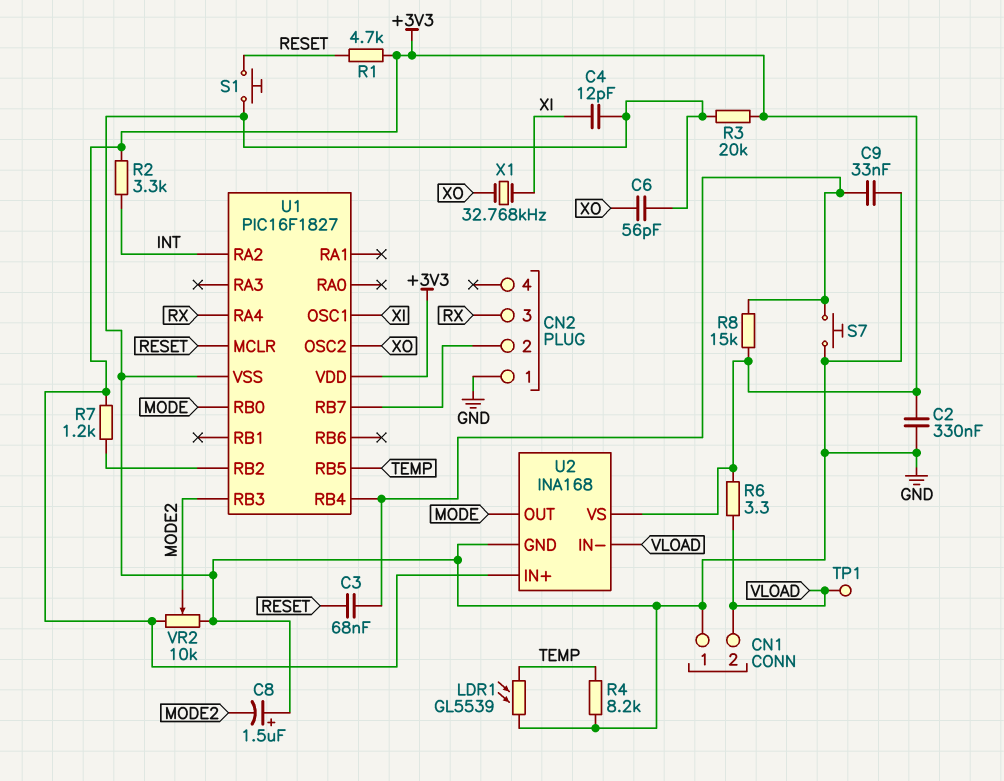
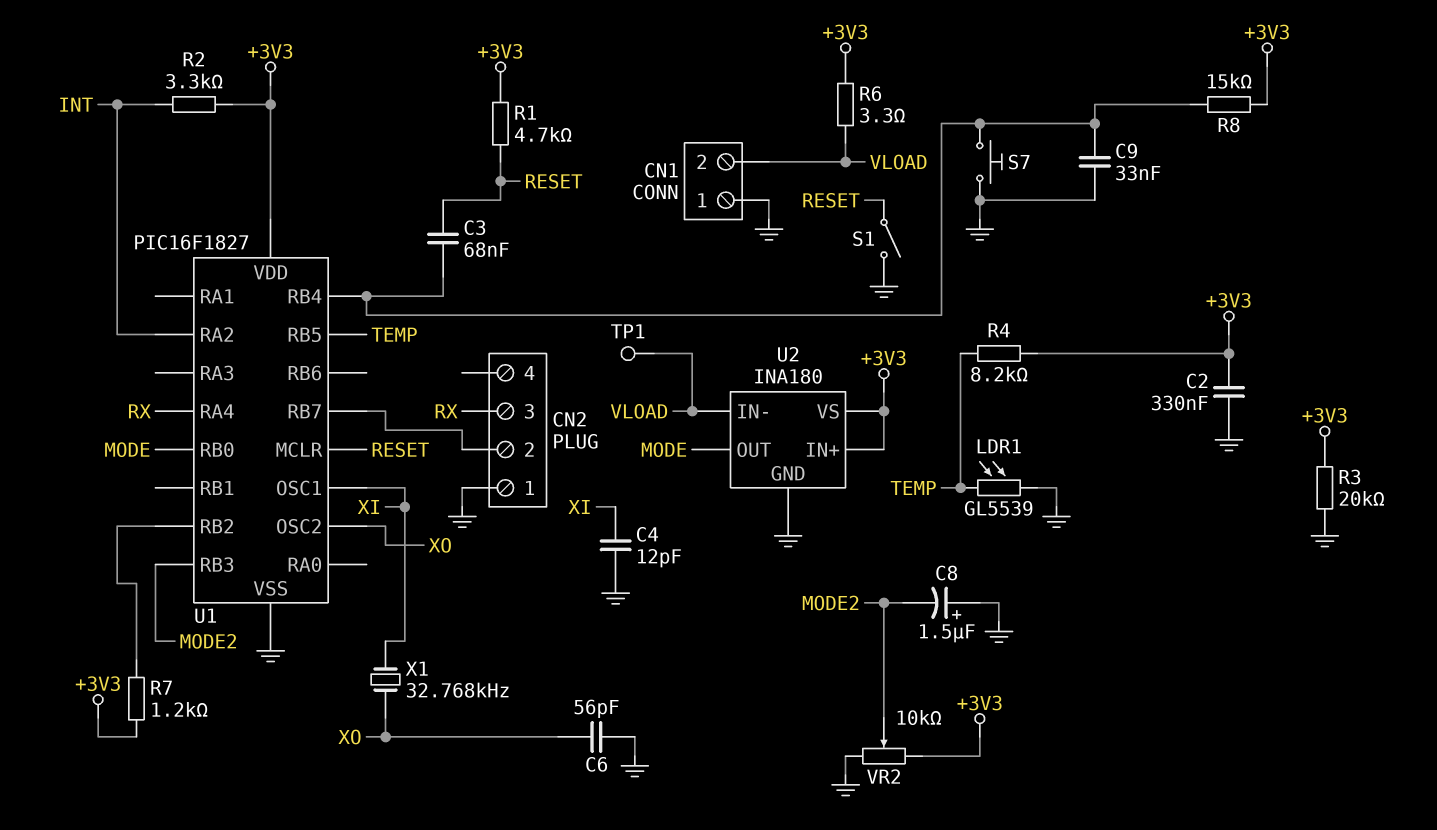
R4: 8.2k (GND, TEMP) -> 8.2k (+3V3, TEMP)
S1: button (GND, RESET) -> switch (GND, RESET)
U2: INA168 -> INA180

